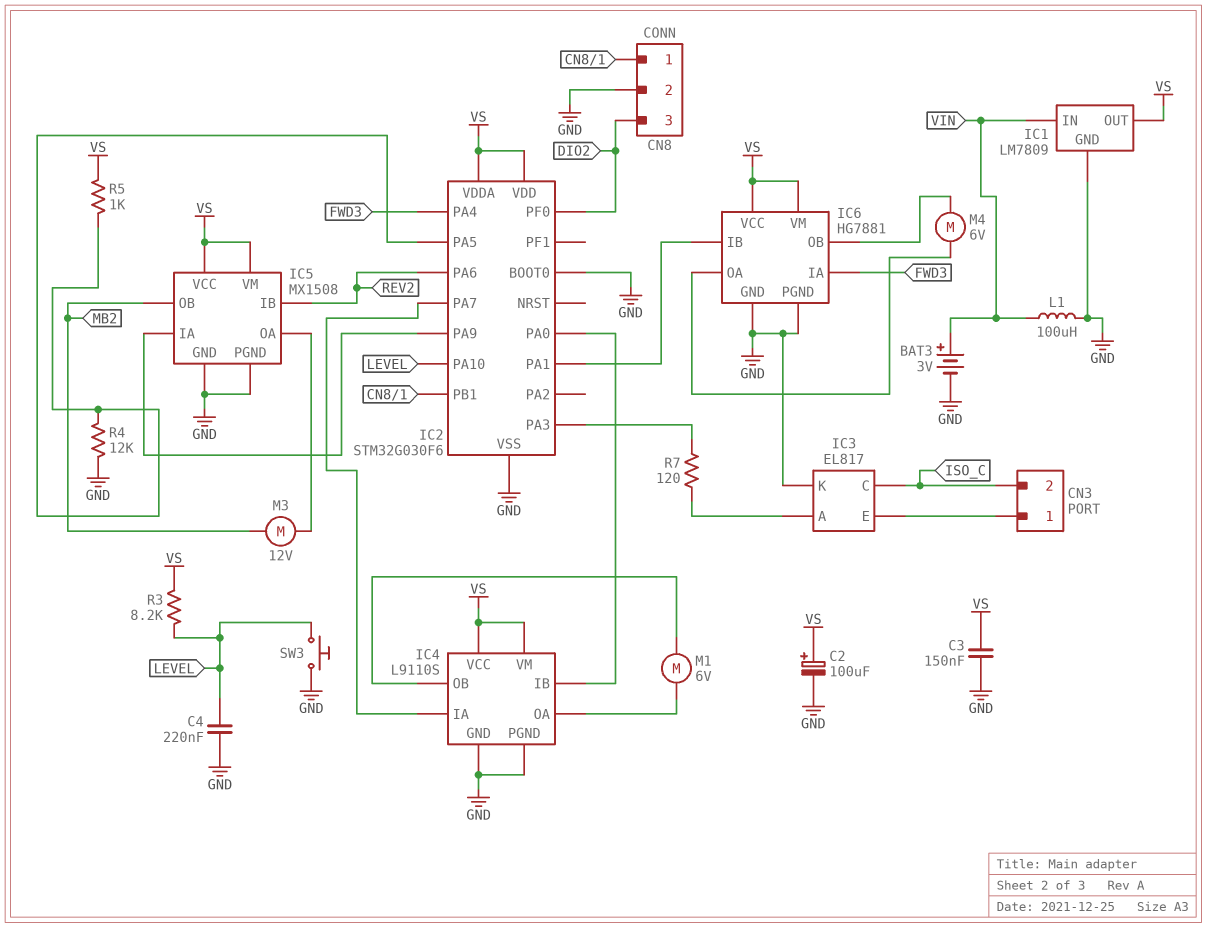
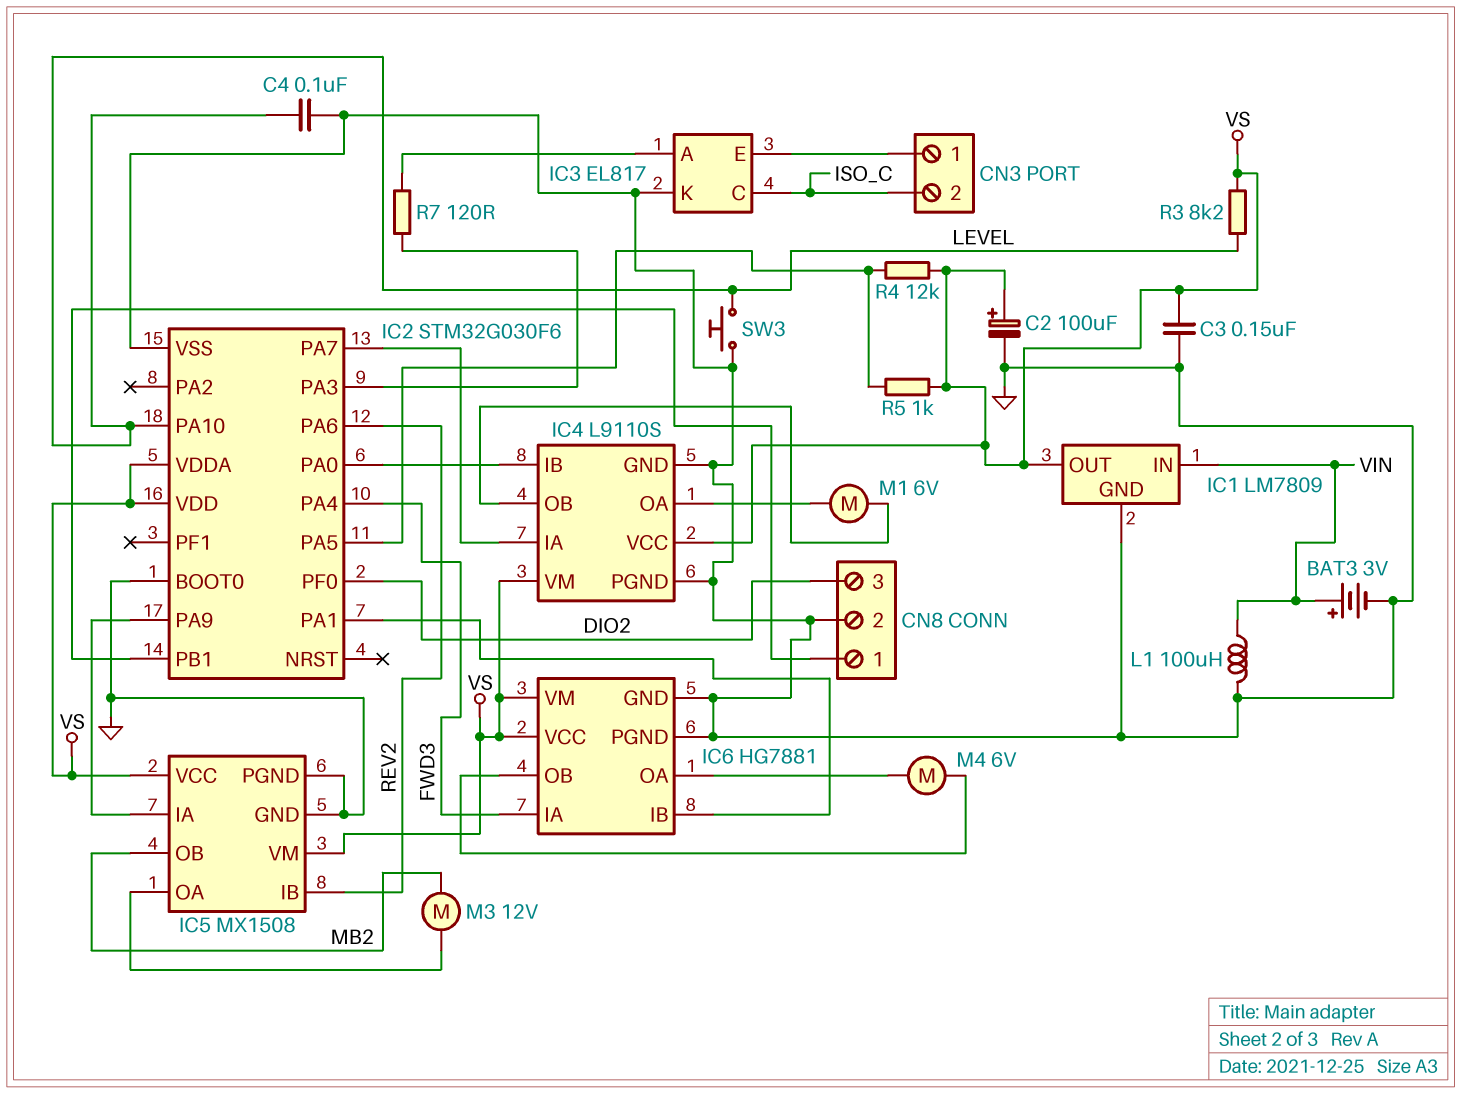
C4: 220nF (GND, LEVEL) -> 100nF (GND, LEVEL)
R4: 12k (GND, IC2/PA5) -> 12k (IC2/PA5, VS)

